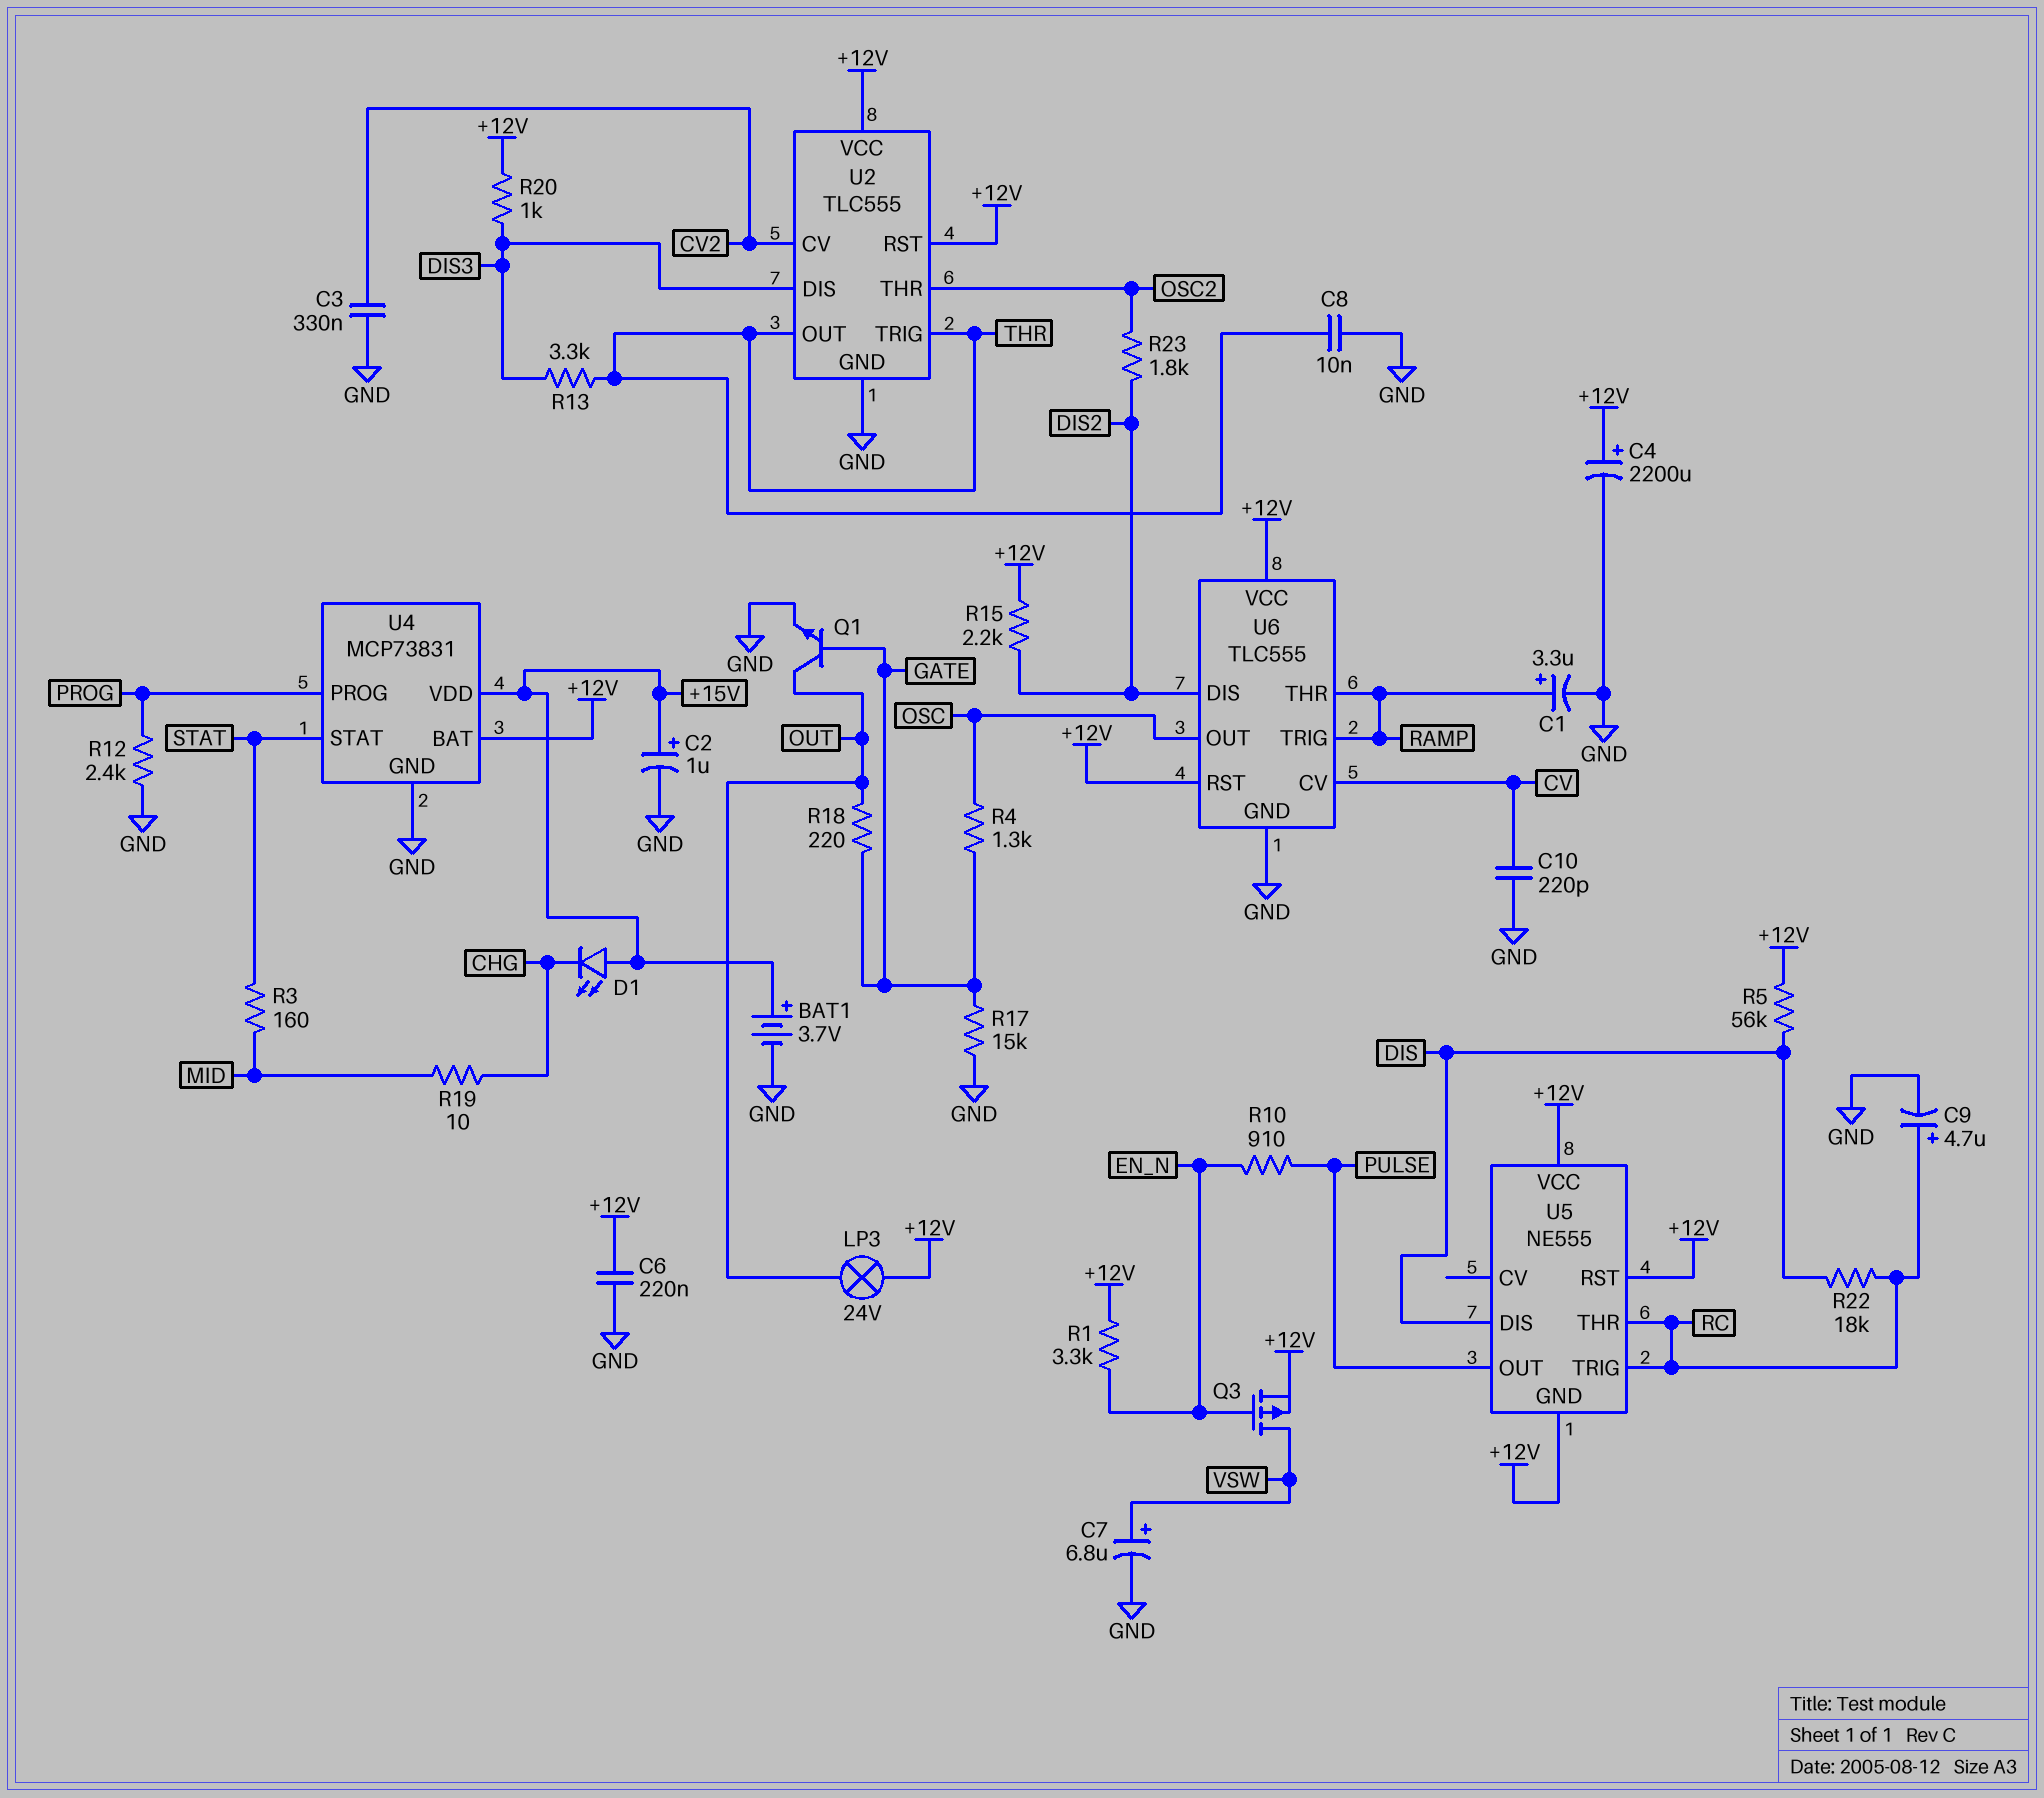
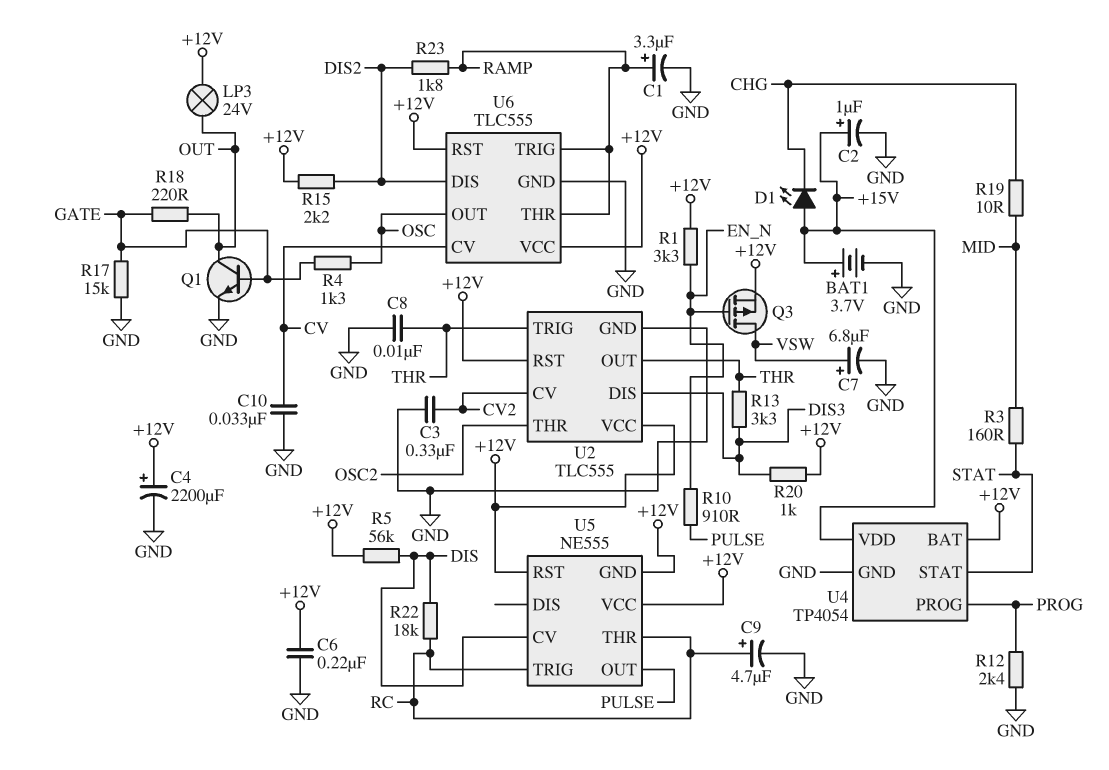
C10: 220pF (CV, GND) -> 33nF (CV, GND)
R23: 1.8k (DIS2, OSC2) -> 1.8k (DIS2, RAMP)
U4: MCP73831 -> TP4054
U5 pin CV: none -> DIS
U5 pin DIS: DIS -> none

